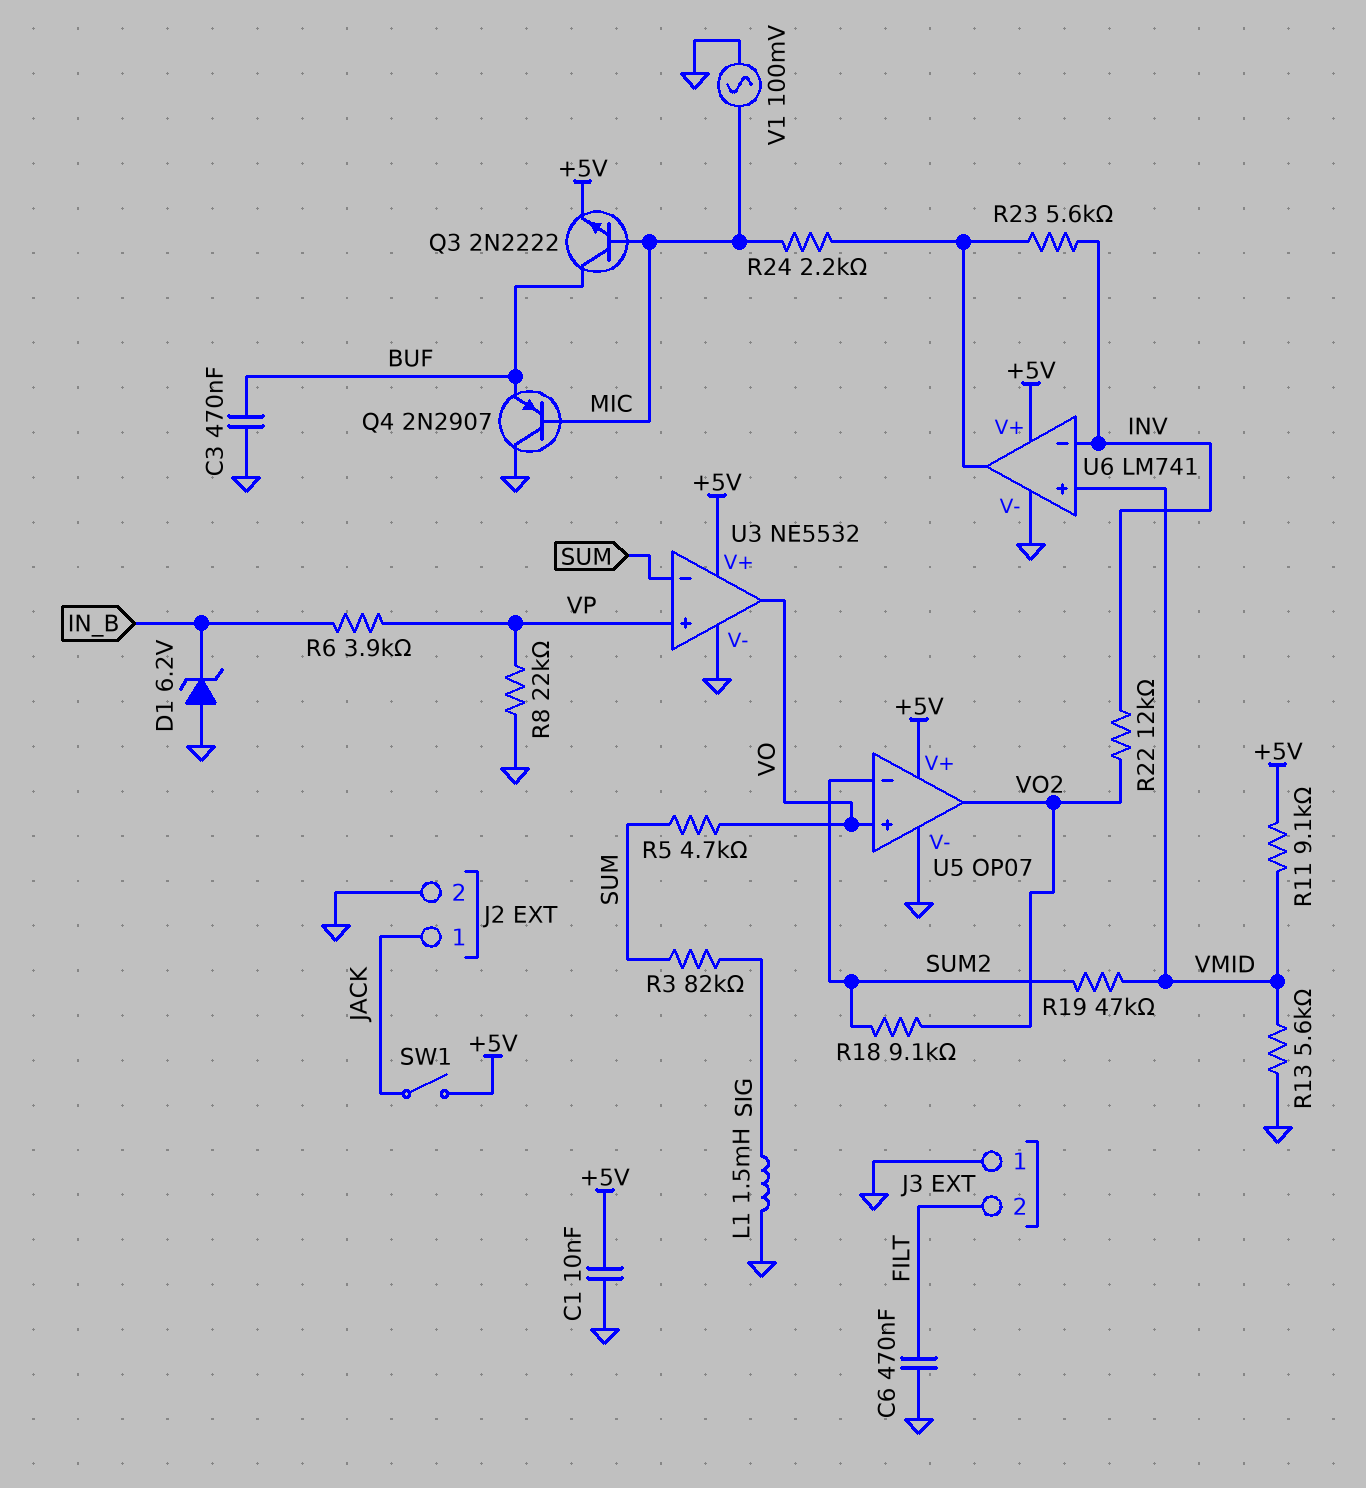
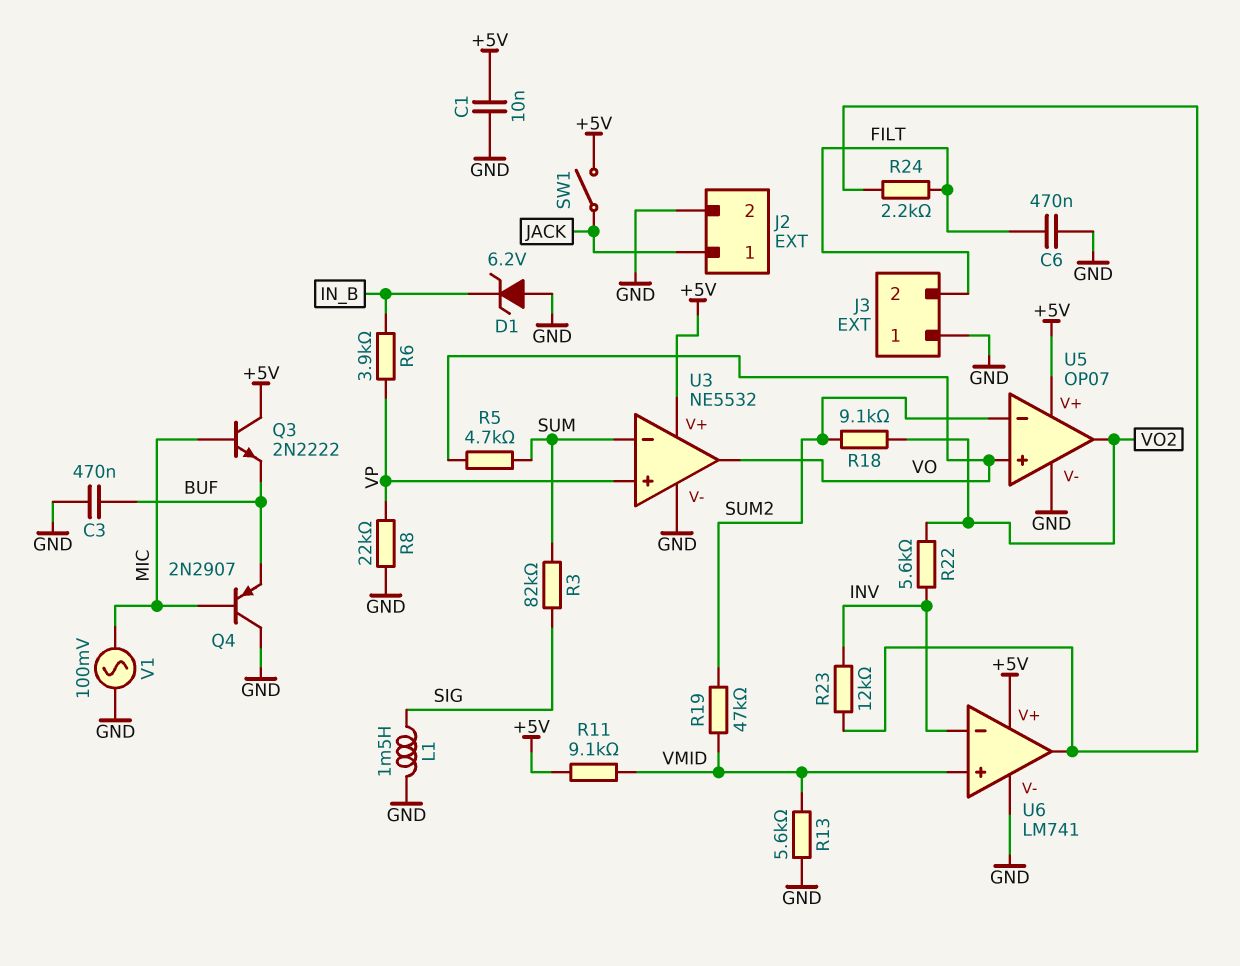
Q3: NPN 2N2222 (B MIC, C BUF, E +5V) -> NPN 2N2222 (B MIC, C +5V, E BUF)
R22: 12k (INV, VO2) -> 5.6k (INV, VO2)
R23: 5.6k (INV, U6/out) -> 12k (INV, U6/out)
R24: 2.2k (MIC, U6/out) -> 2.2k (FILT, U6/out)

